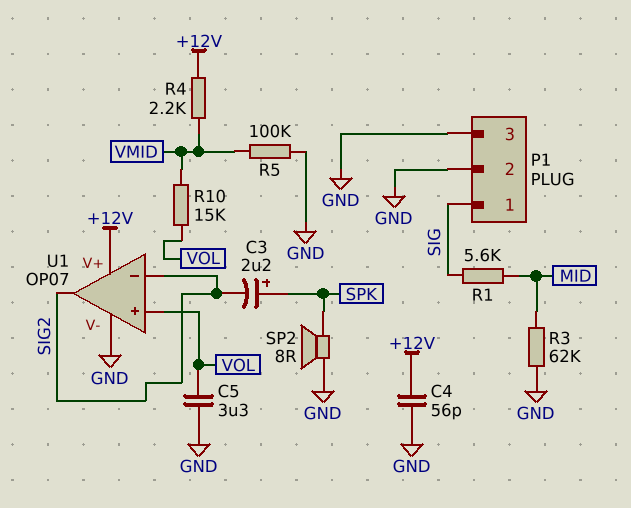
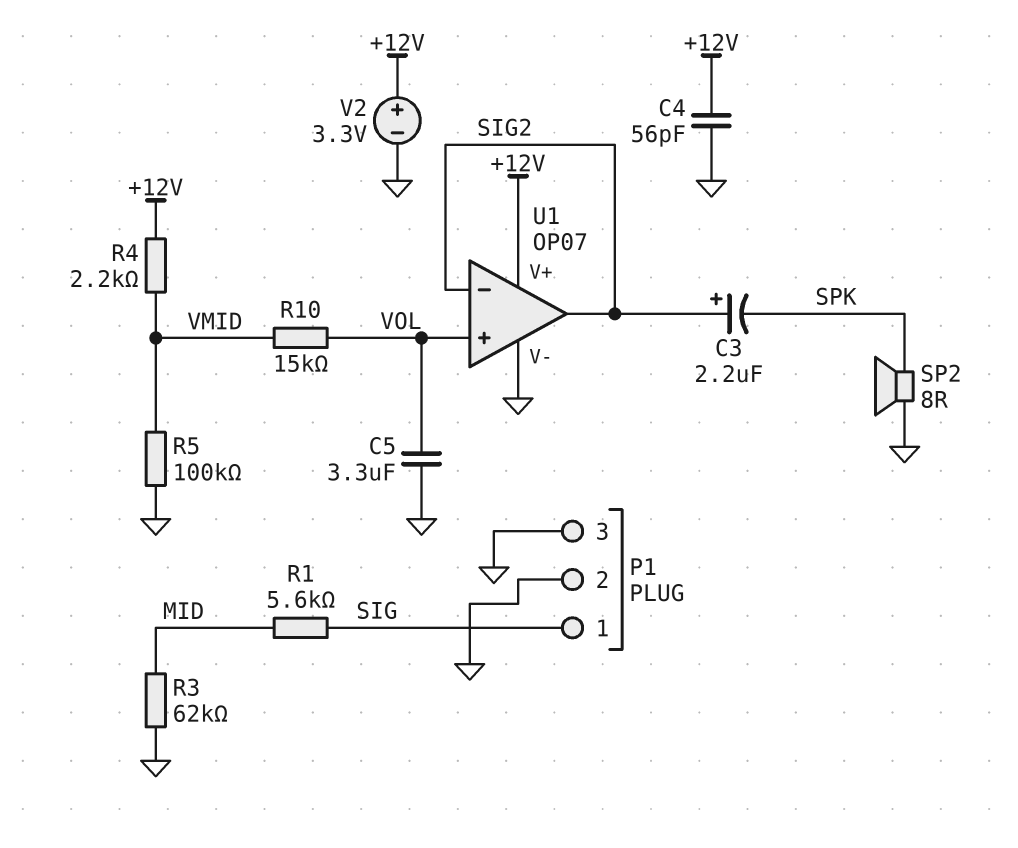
C3: 2.2uF (plus SPK, minus SIG2) -> 2.2uF (plus SIG2, minus SPK)
V2: none -> 3.3V (plus +12V, minus GND)

